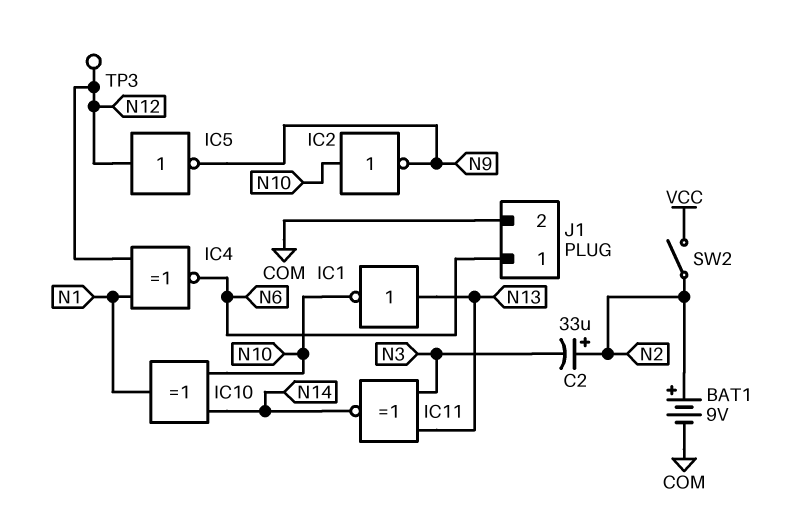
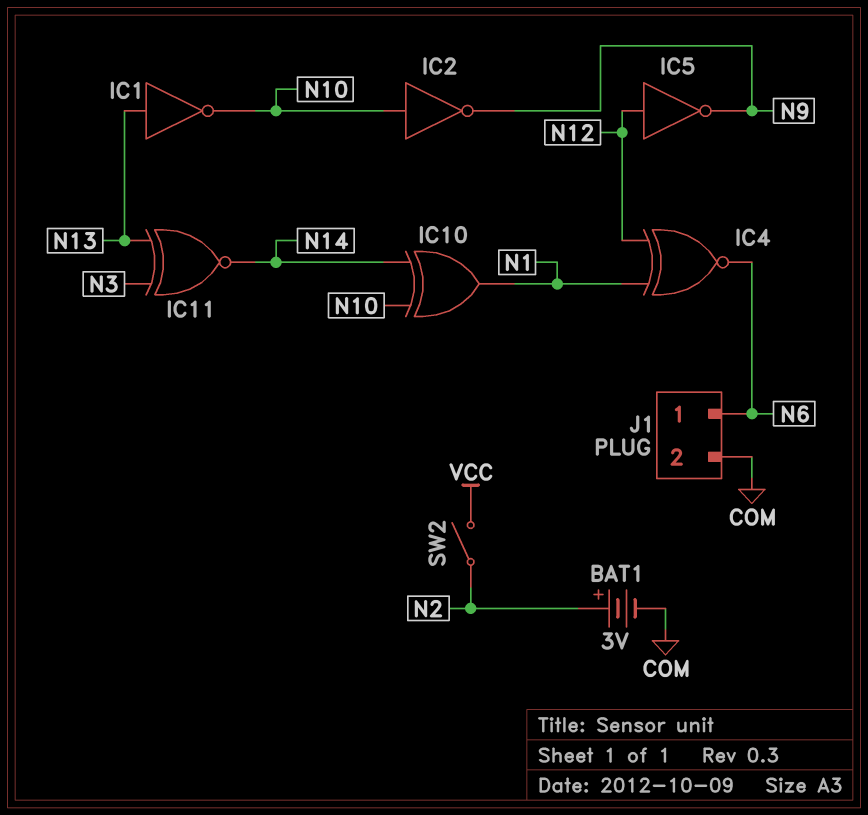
BAT1: 9V (plus N2, minus COM) -> 3V (plus N2, minus COM)
C2: 33uF (plus N2, minus N3) -> none
TP3: test point (N12) -> none

